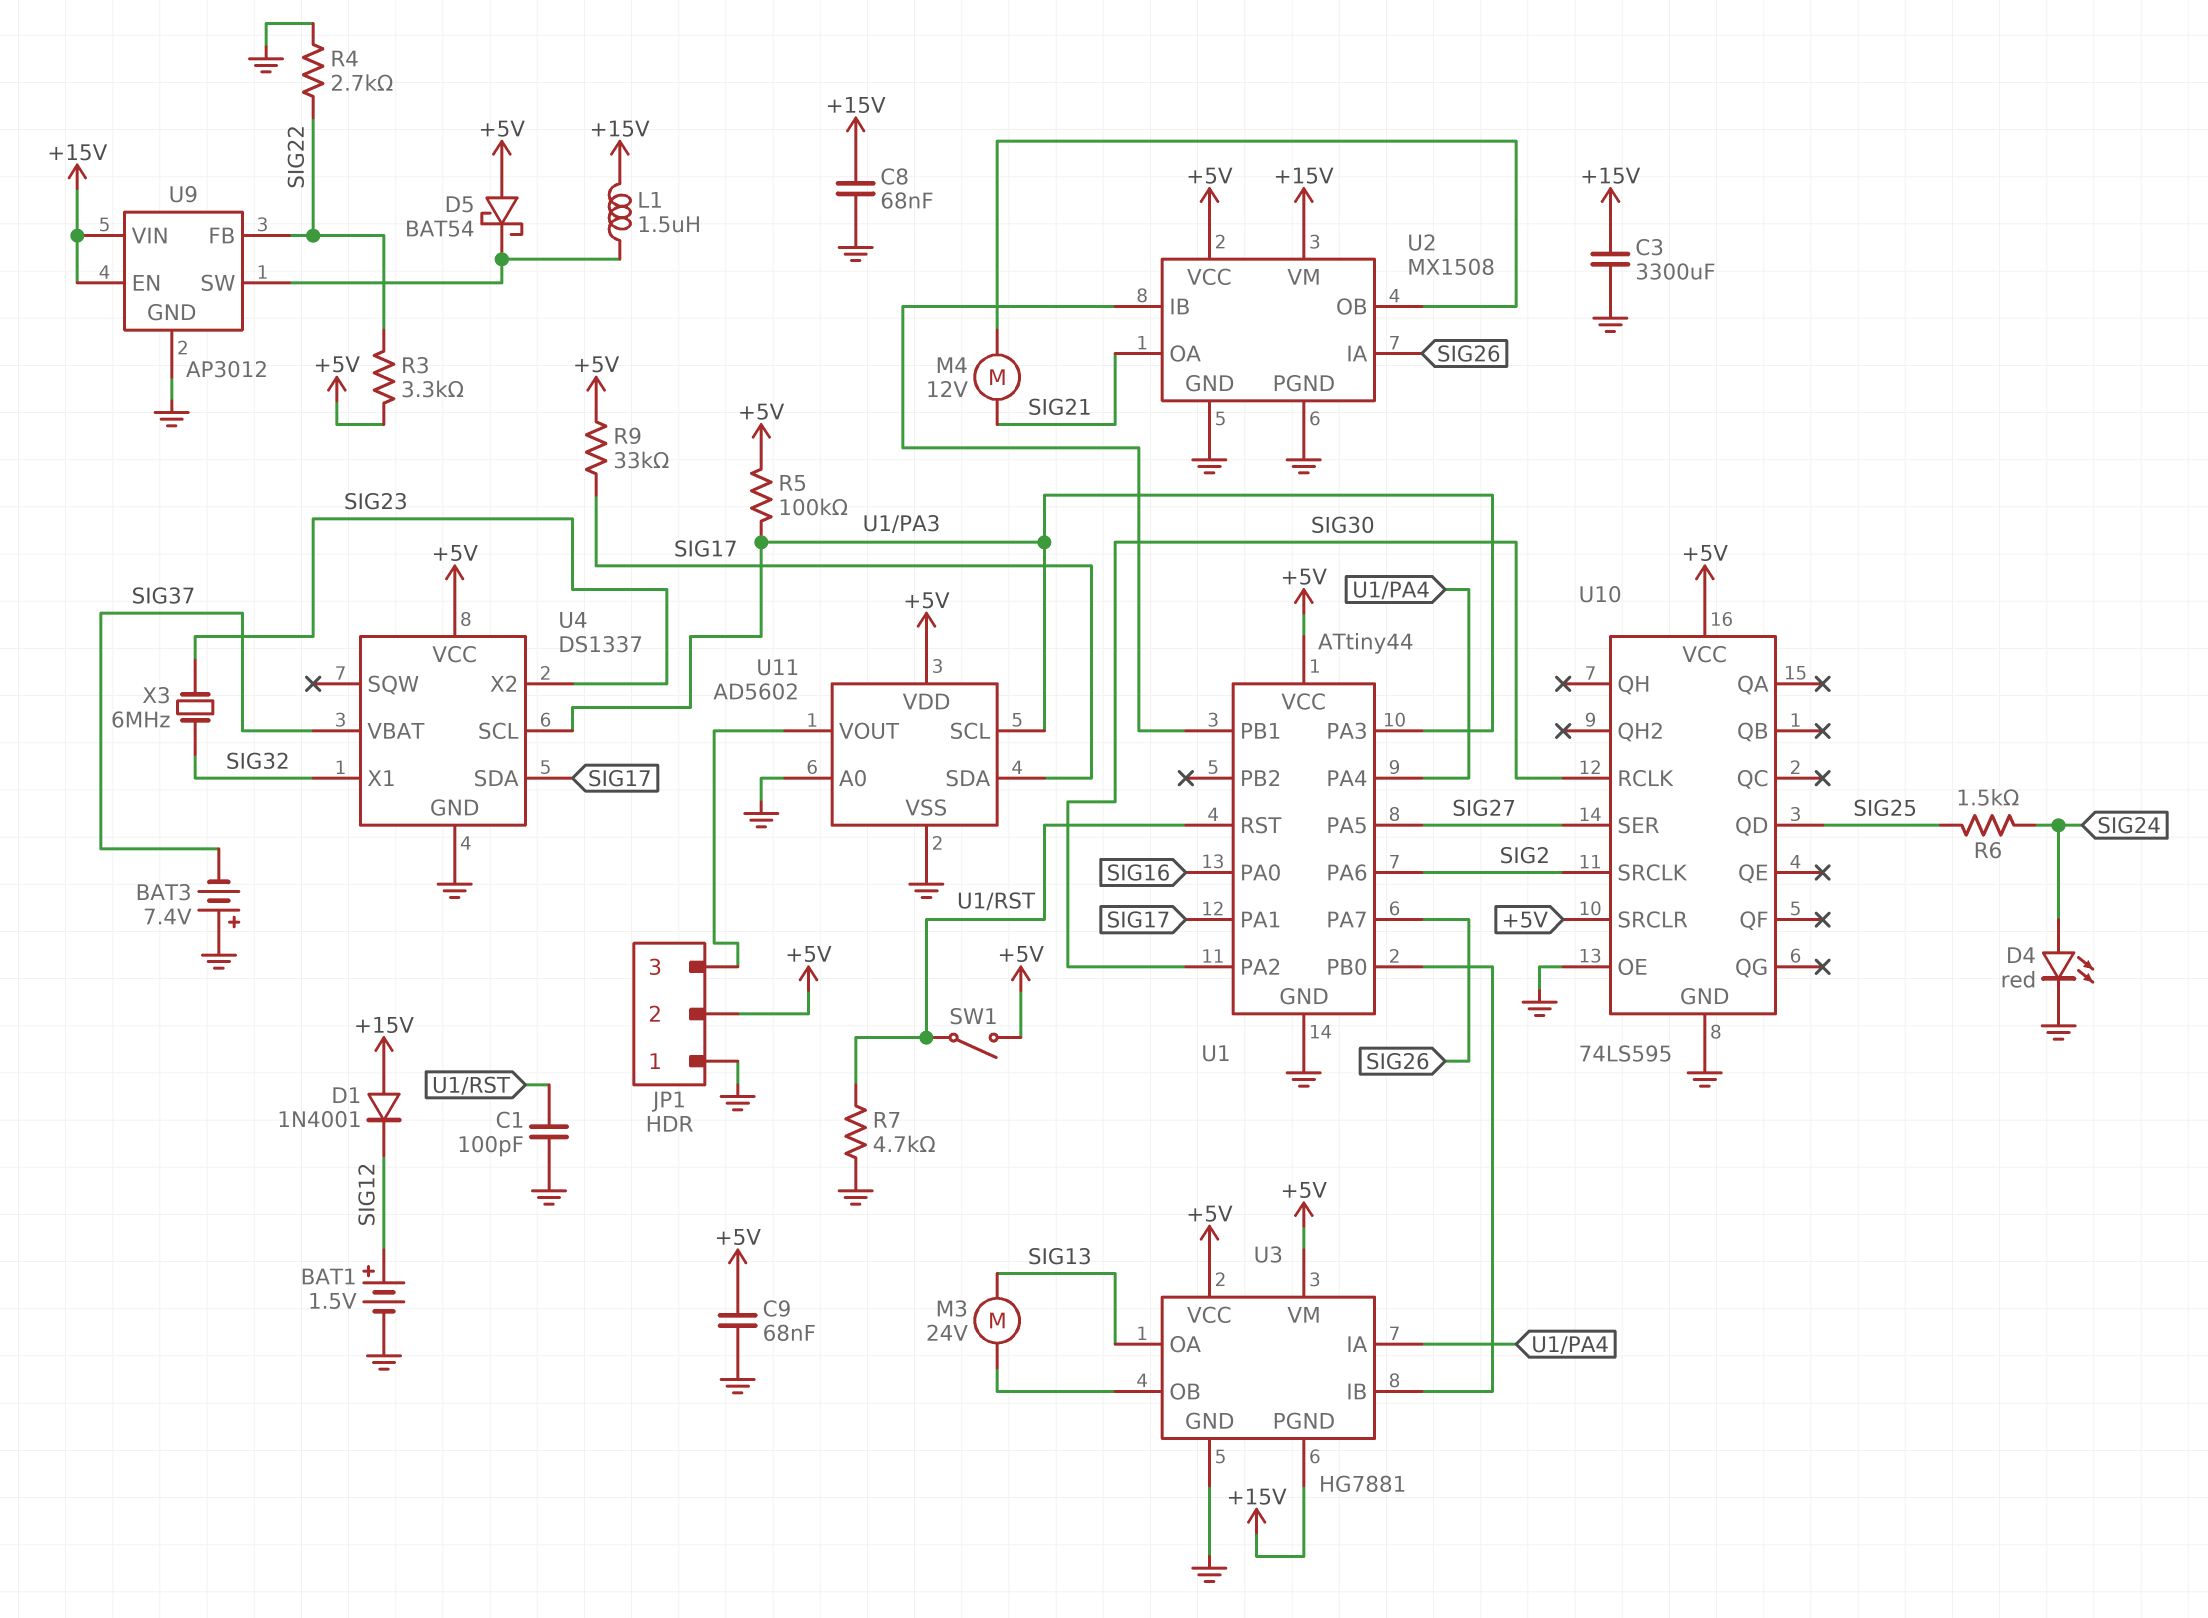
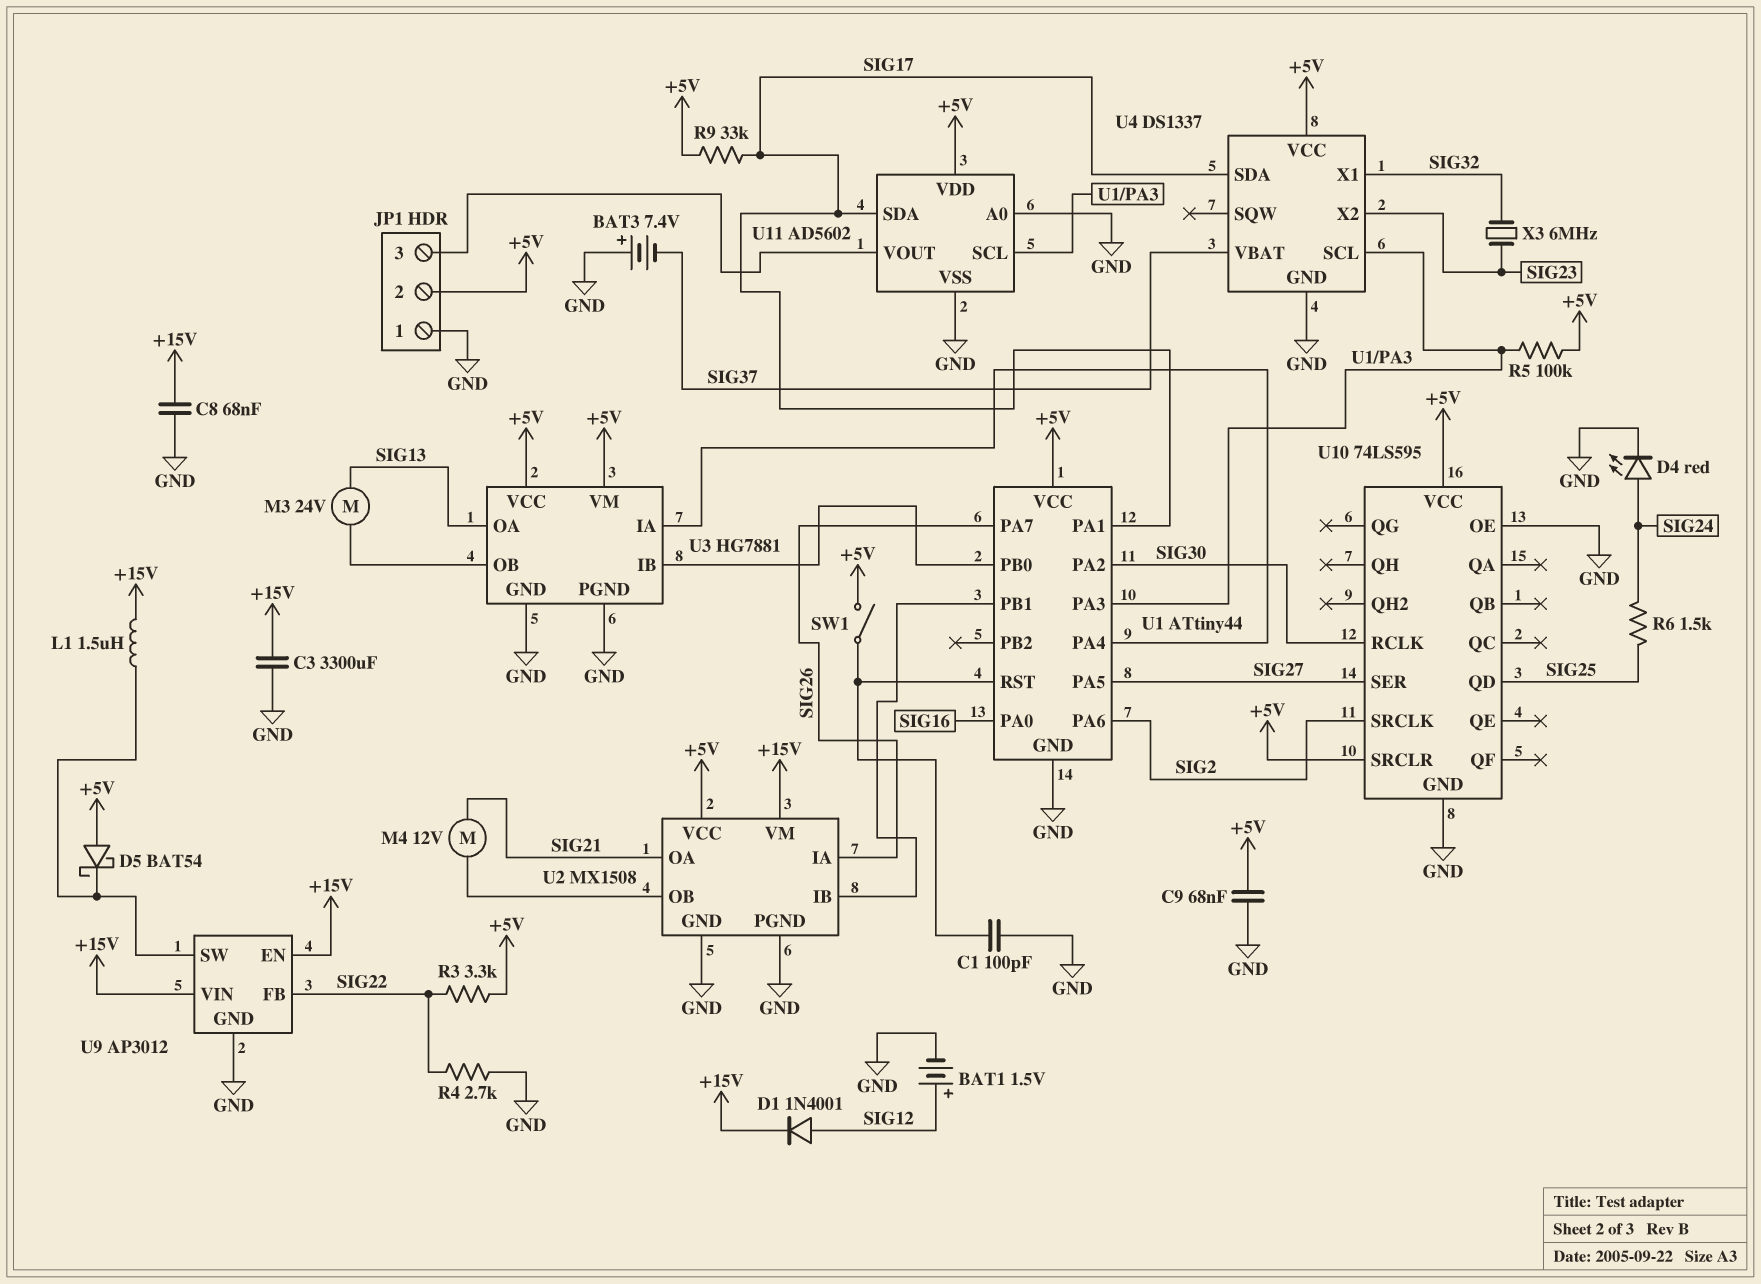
D1: diode 1N4001 (A +15V, K SIG12) -> diode 1N4001 (A SIG12, K +15V)
R7: 4.7k (GND, U1/RST) -> none
U3 pin PGND: +15V -> GND

